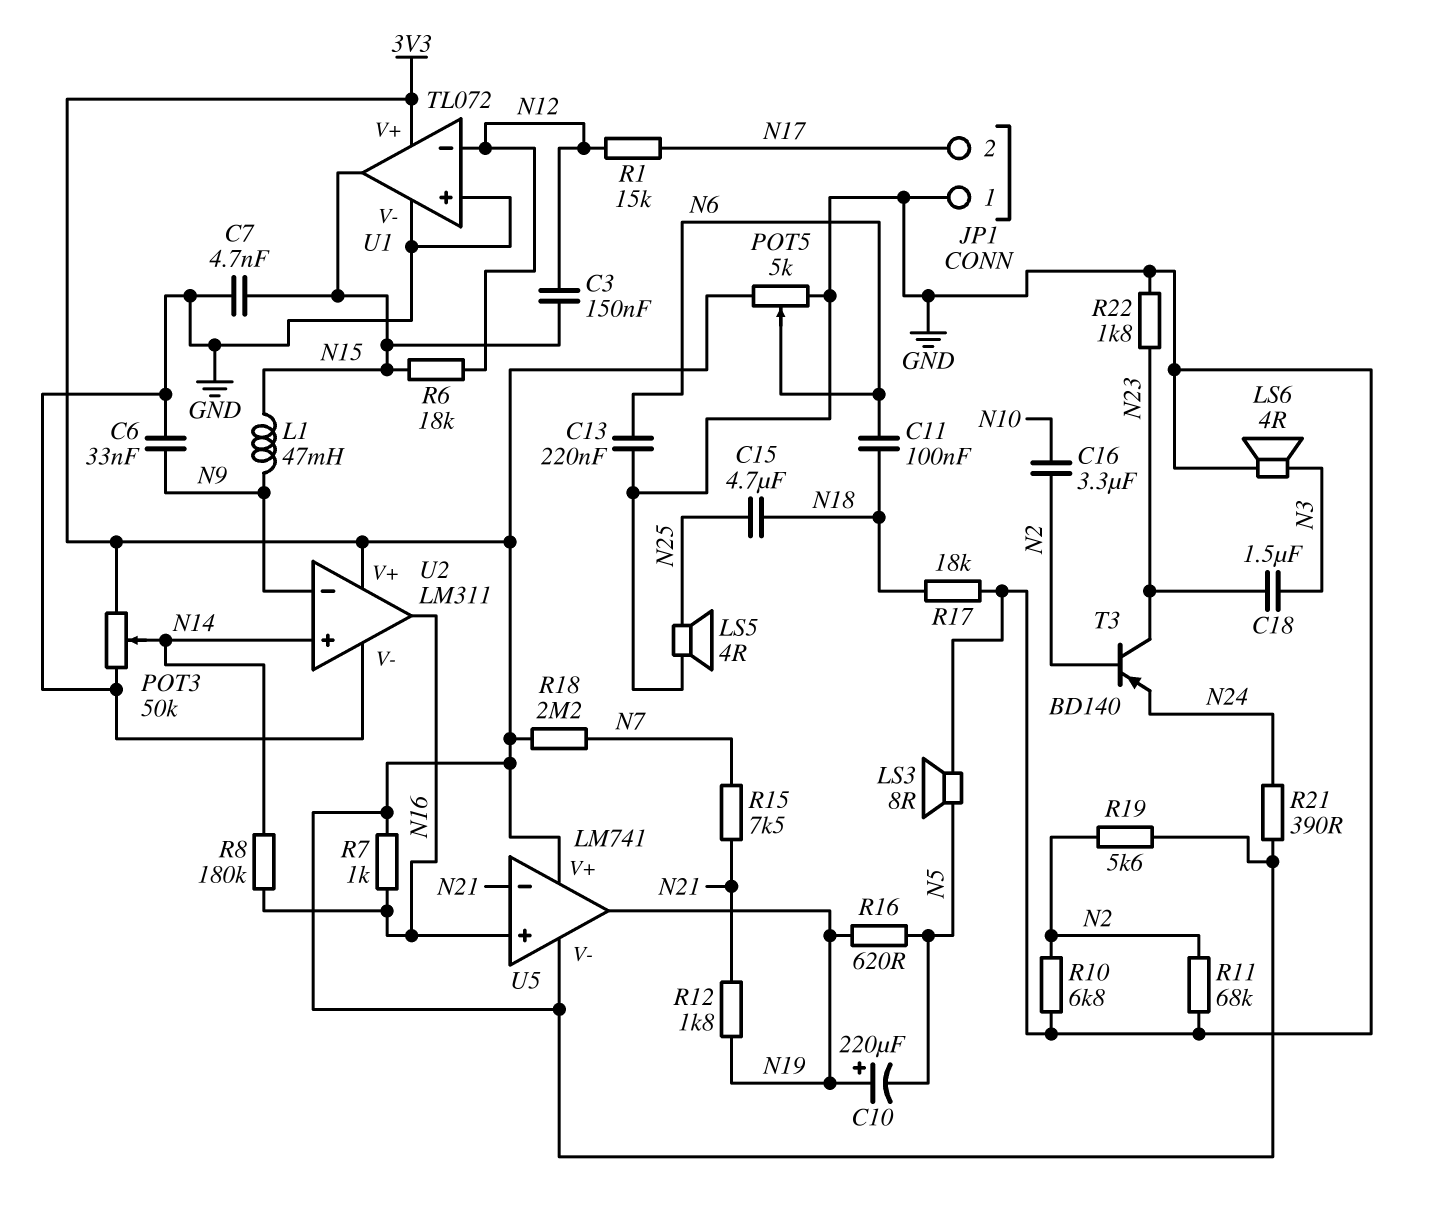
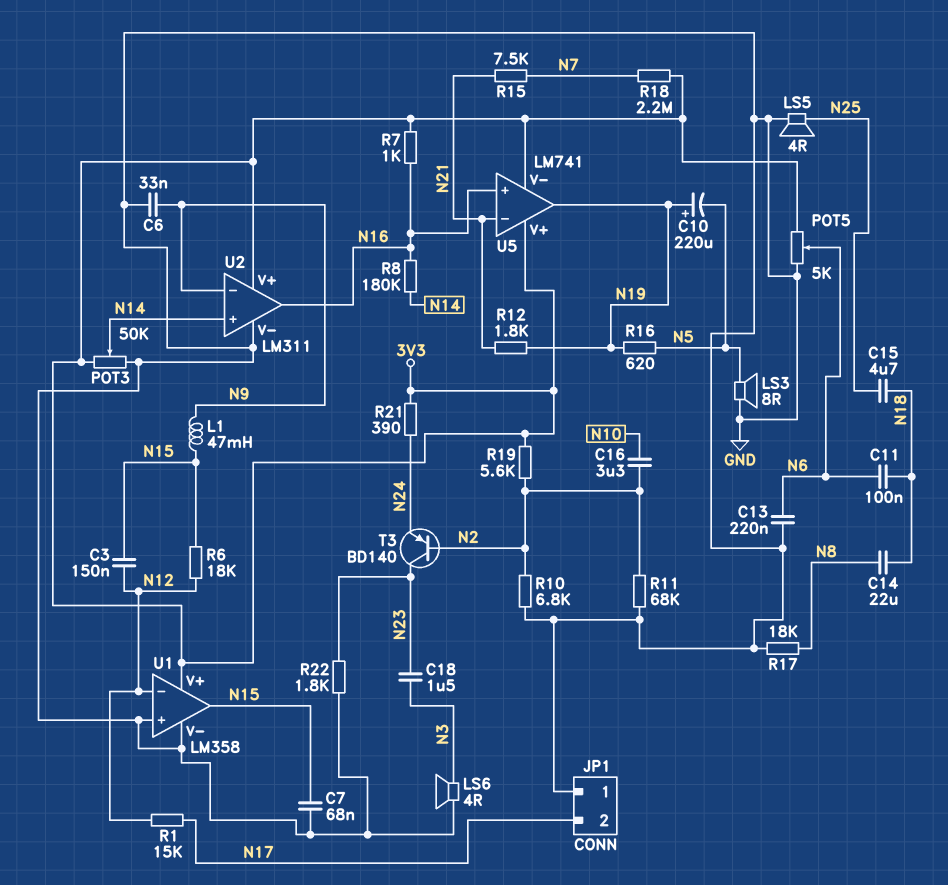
C7: 4.7nF (GND, N15) -> 68nF (GND, N15)
C14: none -> 22uF (N8, N18)
R17: 18k (GND, N18) -> 18k (GND, N8)
U1: TL072 -> LM358

